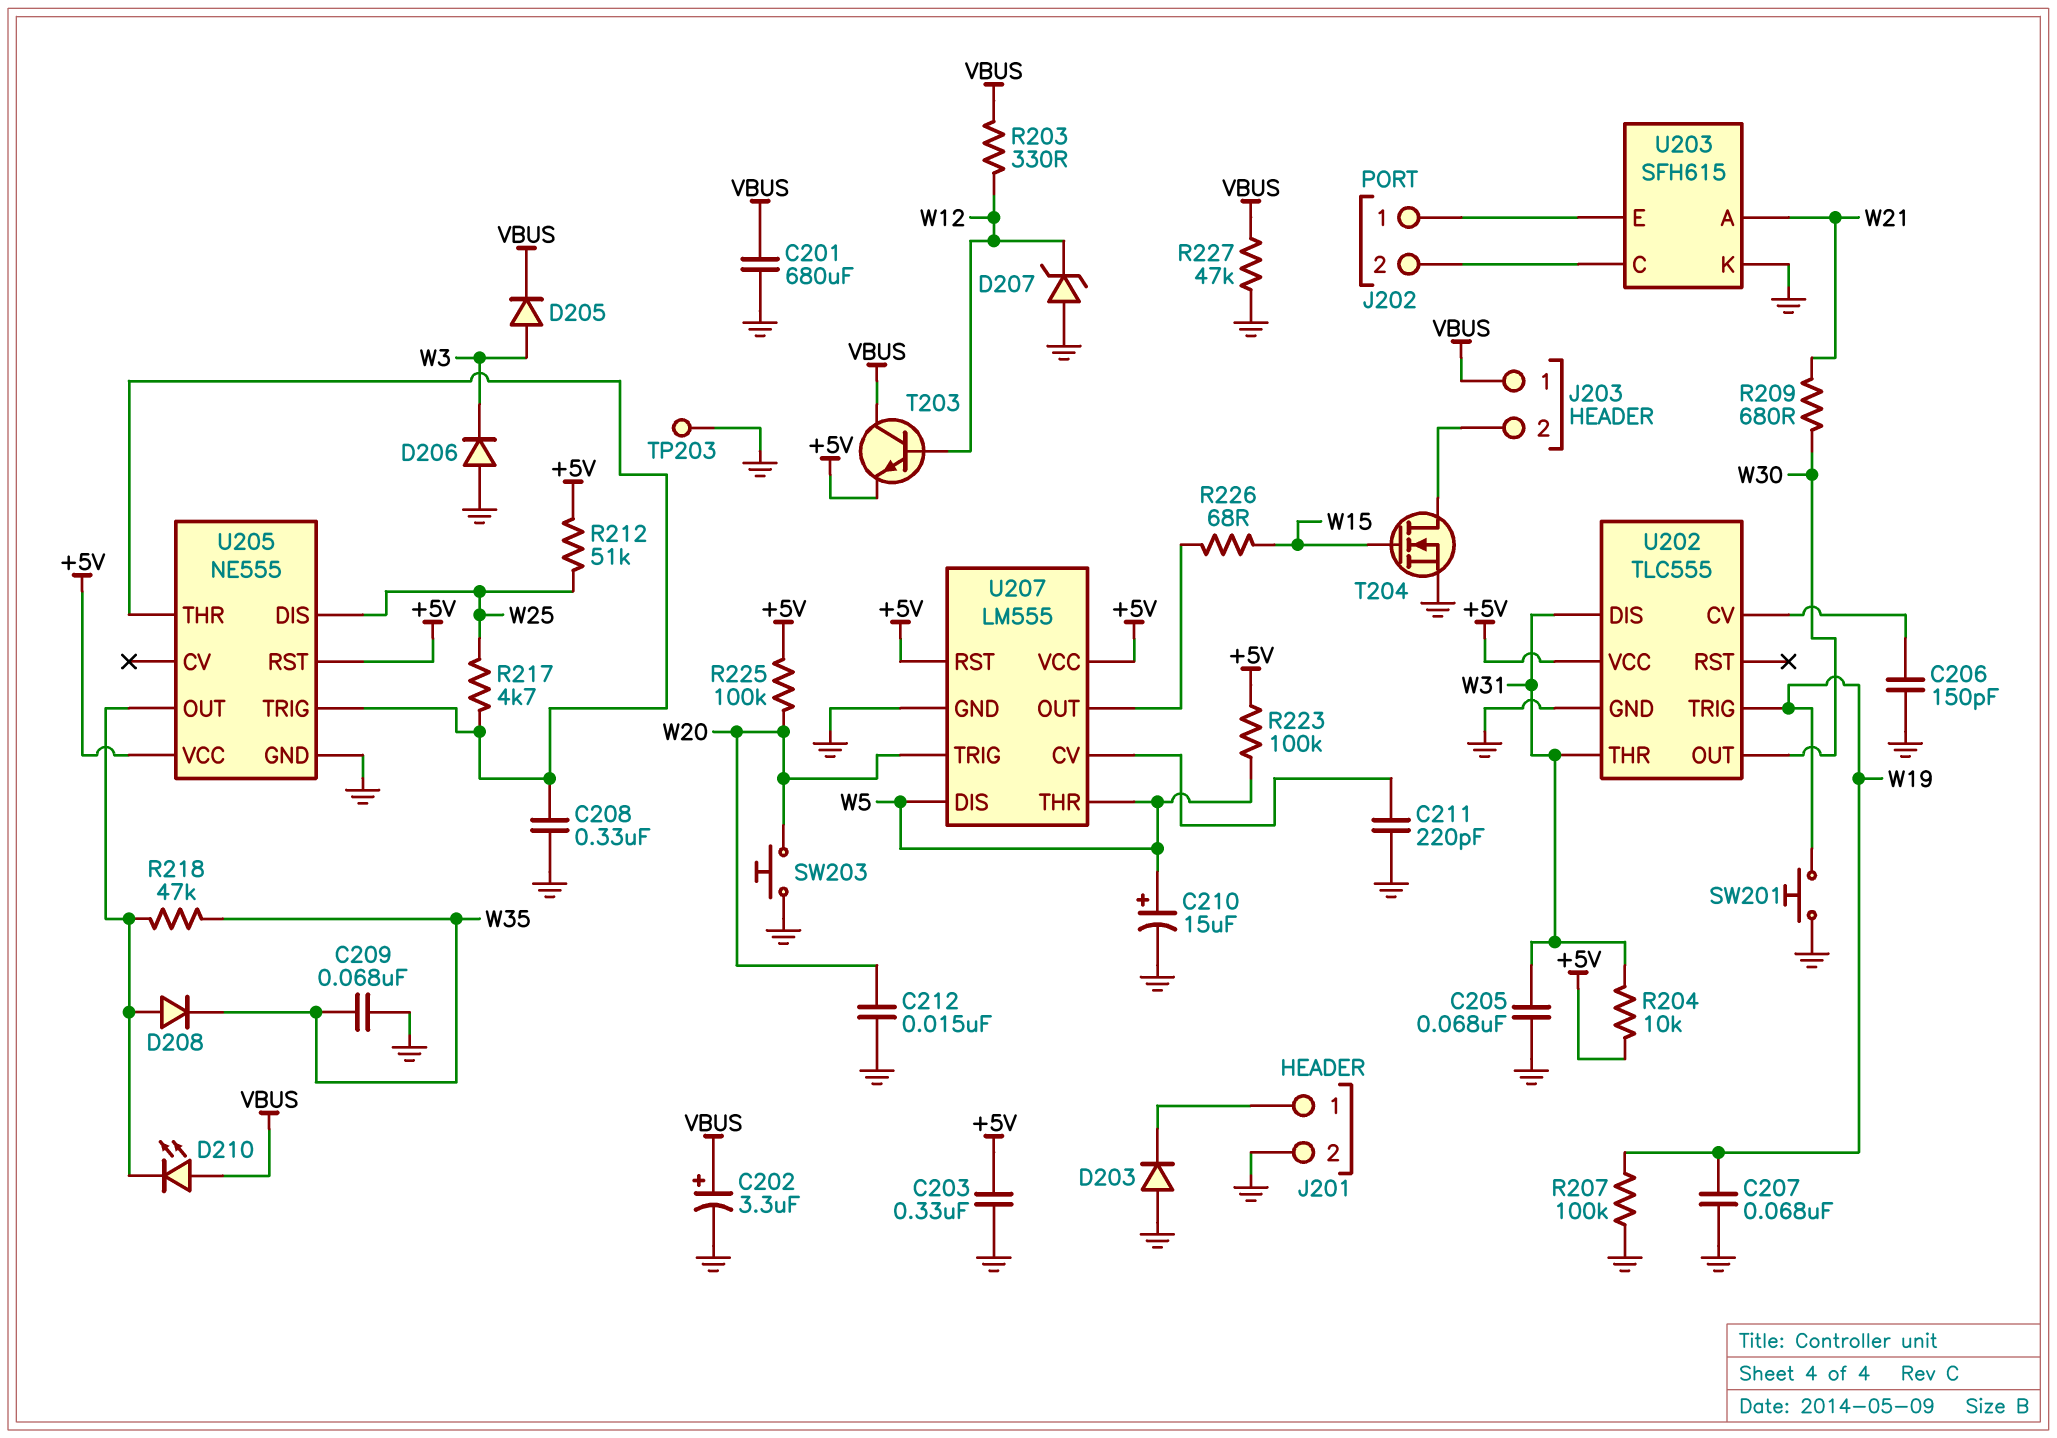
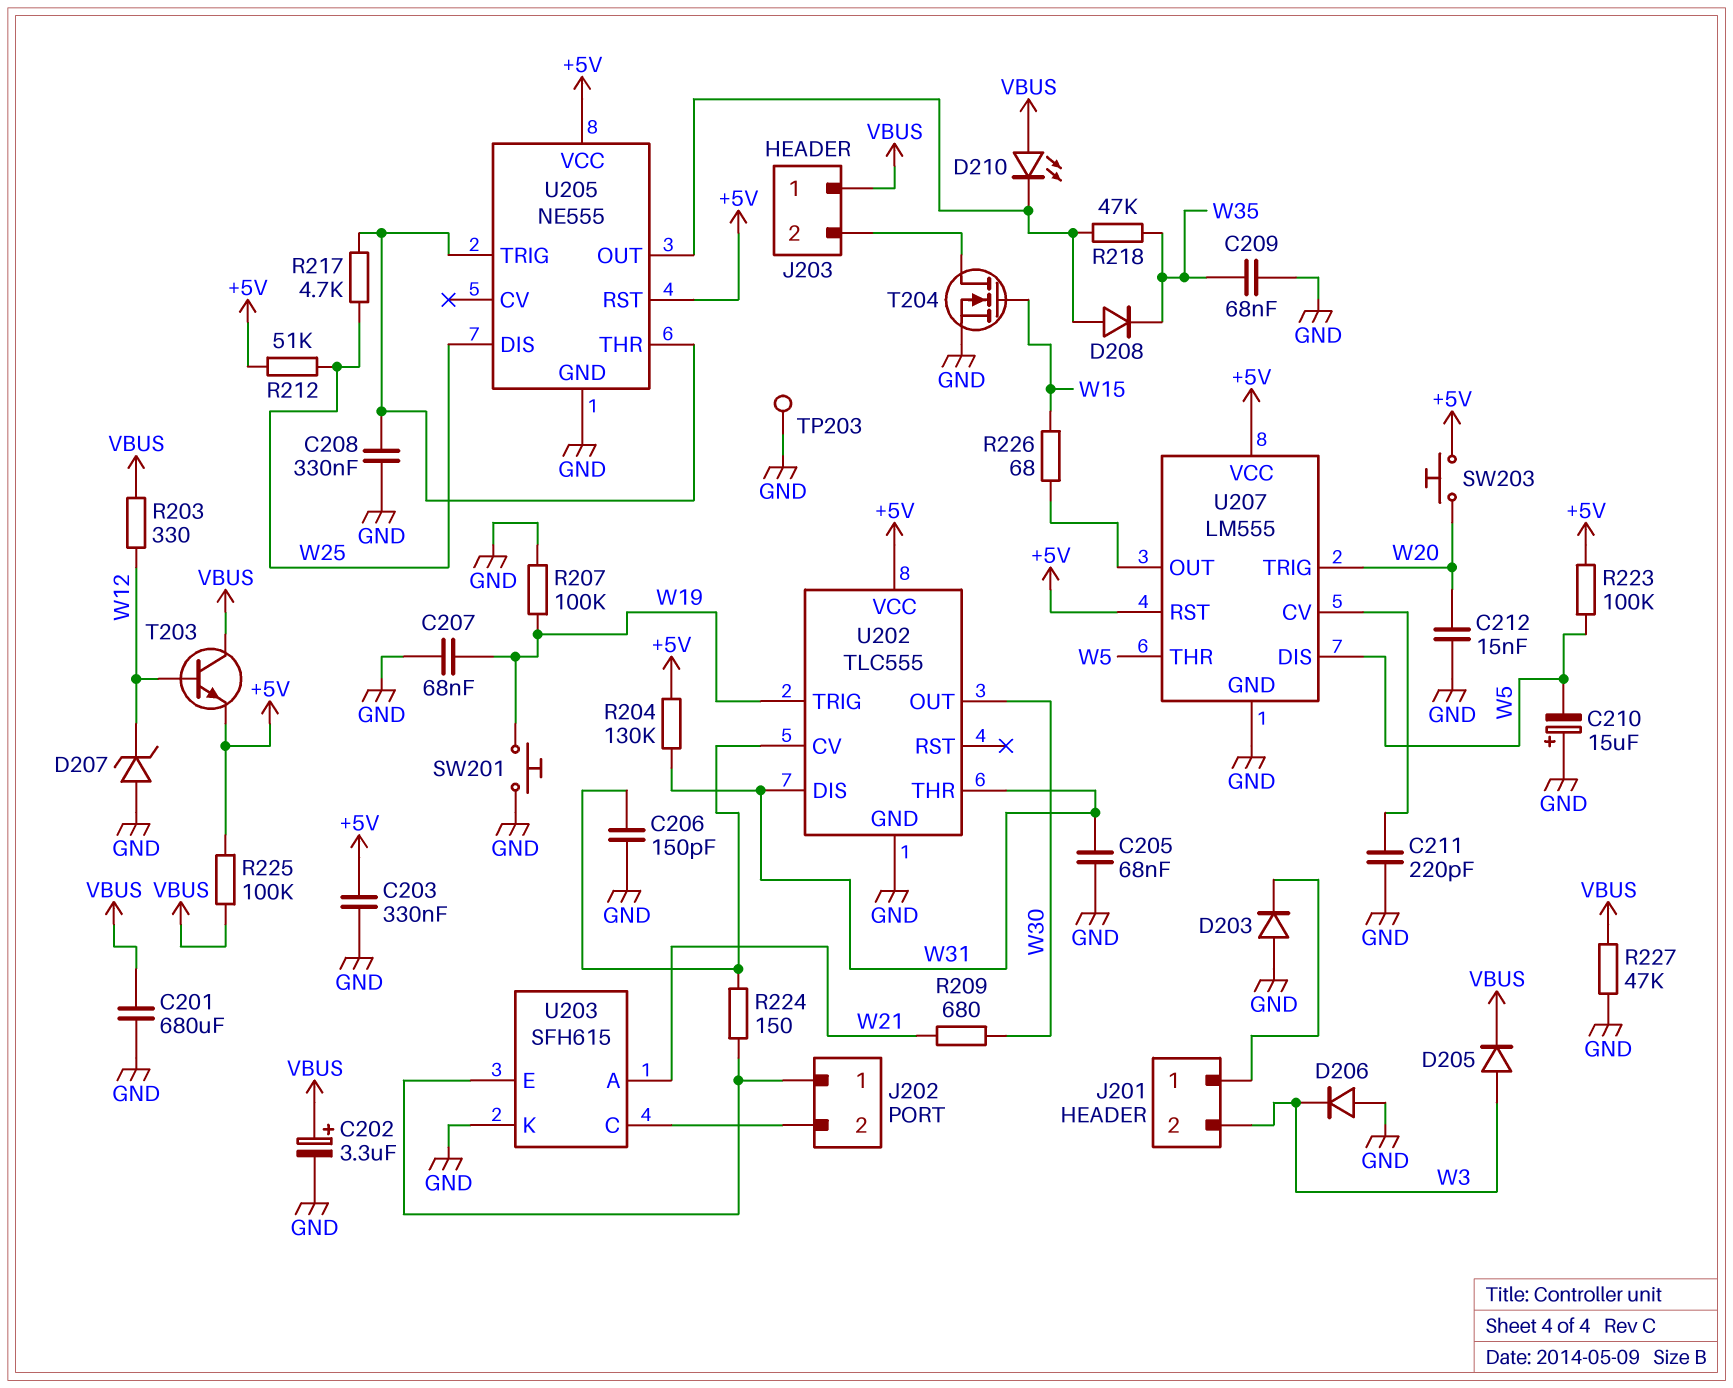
C210: 15uF (plus W5, minus GND) -> 15uF (plus GND, minus W5)
J201 pin 2: GND -> W3
R204: 10k (+5V, W31) -> 130k (+5V, W31)
R224: none -> 150 (J202/1, U202/CV)
R225: 100k (+5V, W20) -> 100k (+5V, VBUS)
SW203: button (GND, W20) -> button (+5V, W20)

